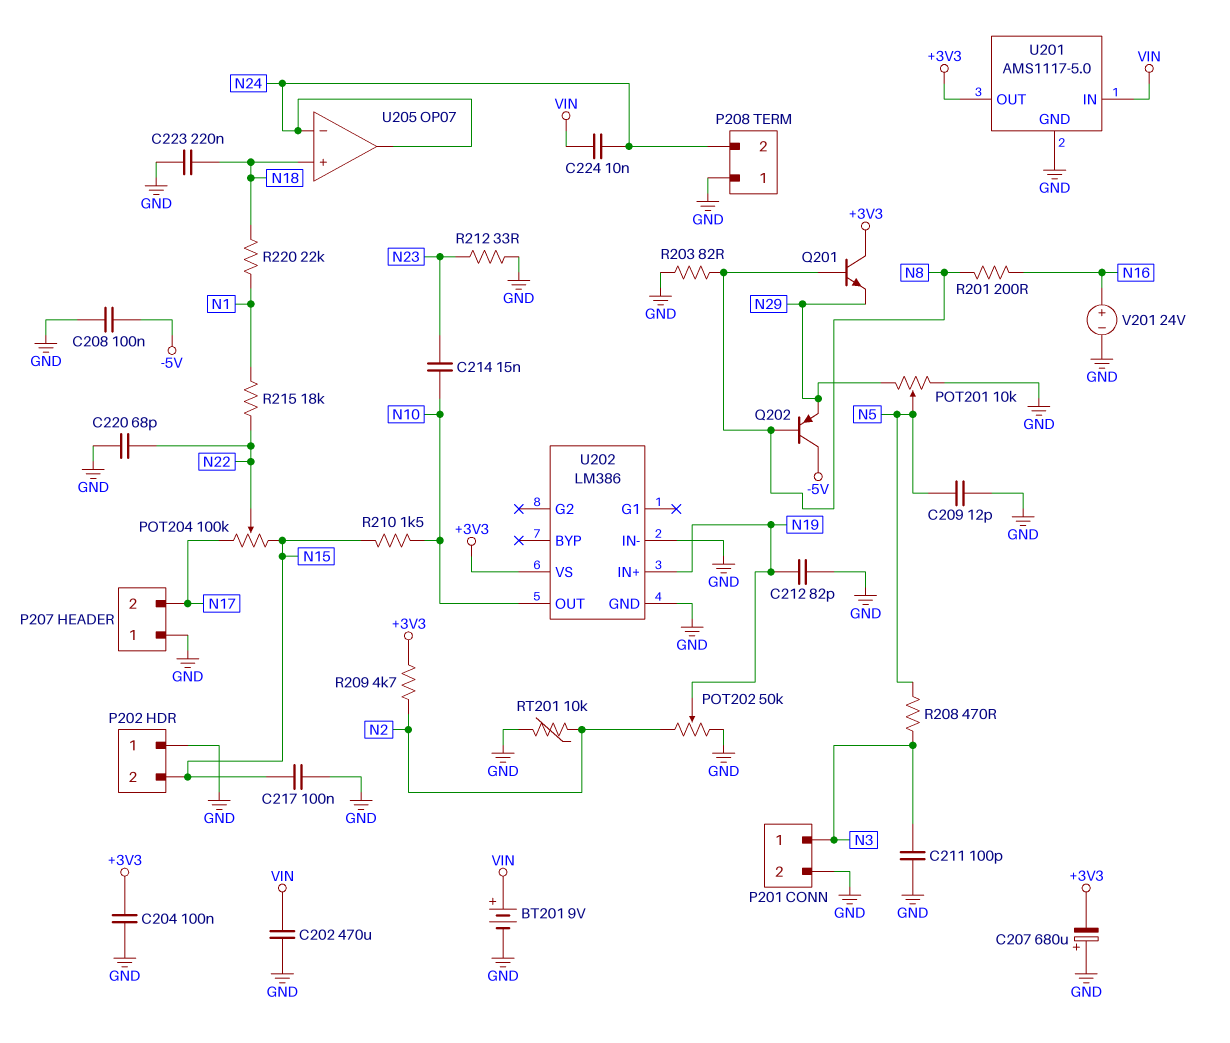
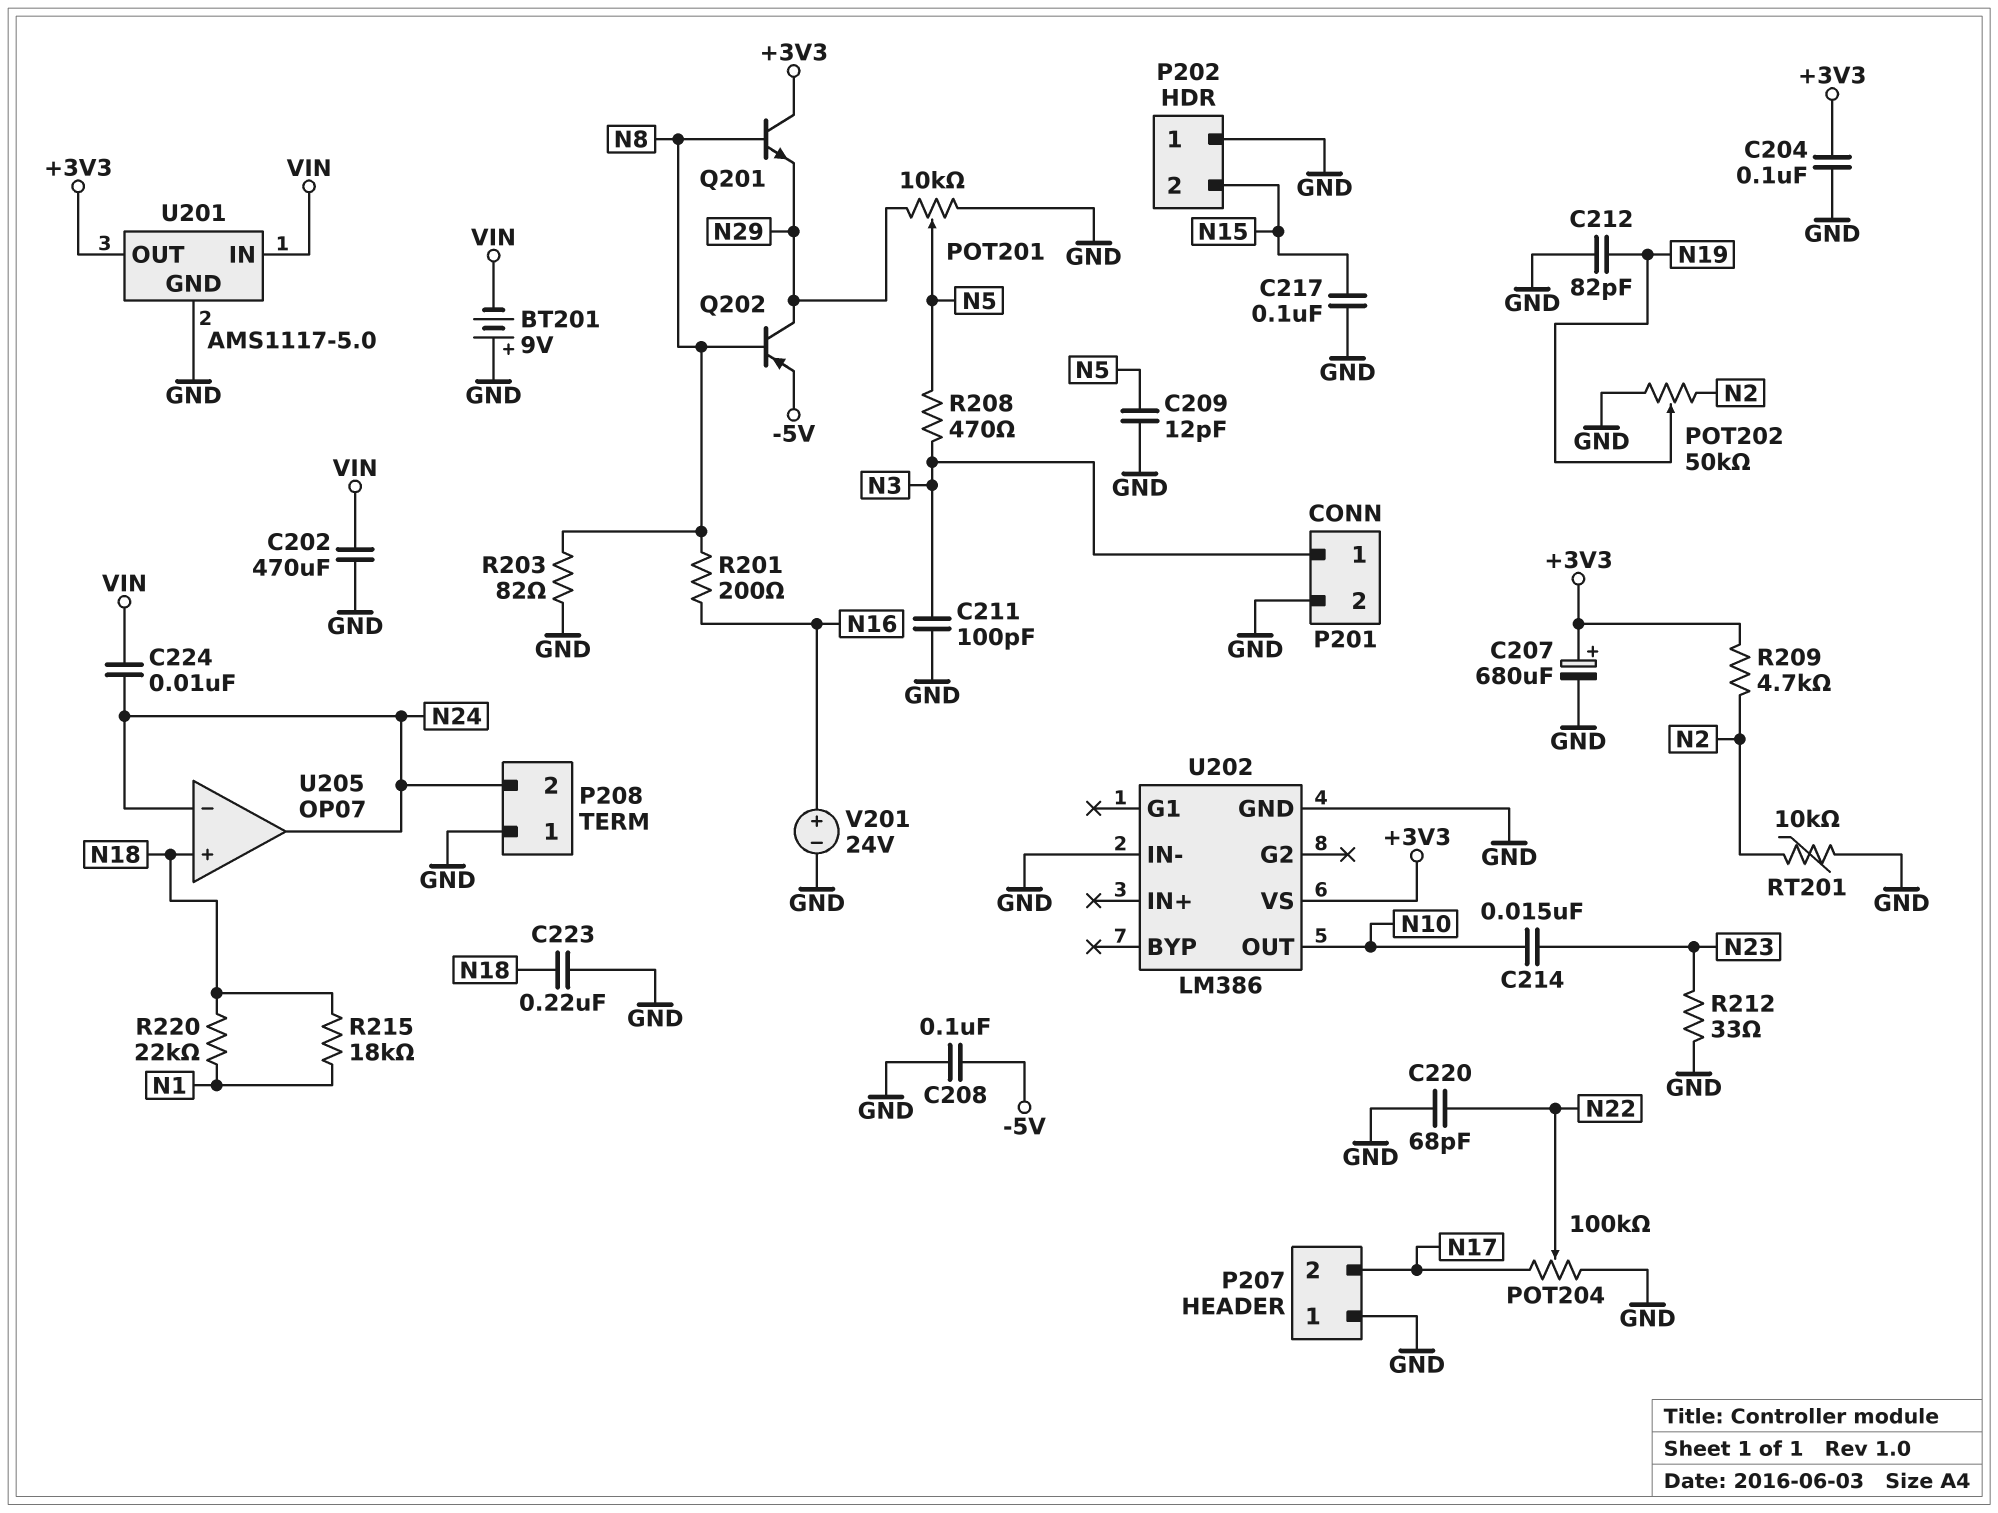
BT201: 9V (plus VIN, minus GND) -> 9V (plus GND, minus VIN)
C207: 680uF (plus GND, minus +3V3) -> 680uF (plus +3V3, minus GND)
POT204: 100k (N15, N17, wiper N22) -> 100k (GND, N17, wiper N22)
Q202: PNP (B N8, C -5V, E N29) -> PNP (B N8, C N29, E -5V)
R210: 1.5k (N10, N15) -> none
R215: 18k (N1, N22) -> 18k (N1, N18)
U202 pin IN+: N19 -> none

